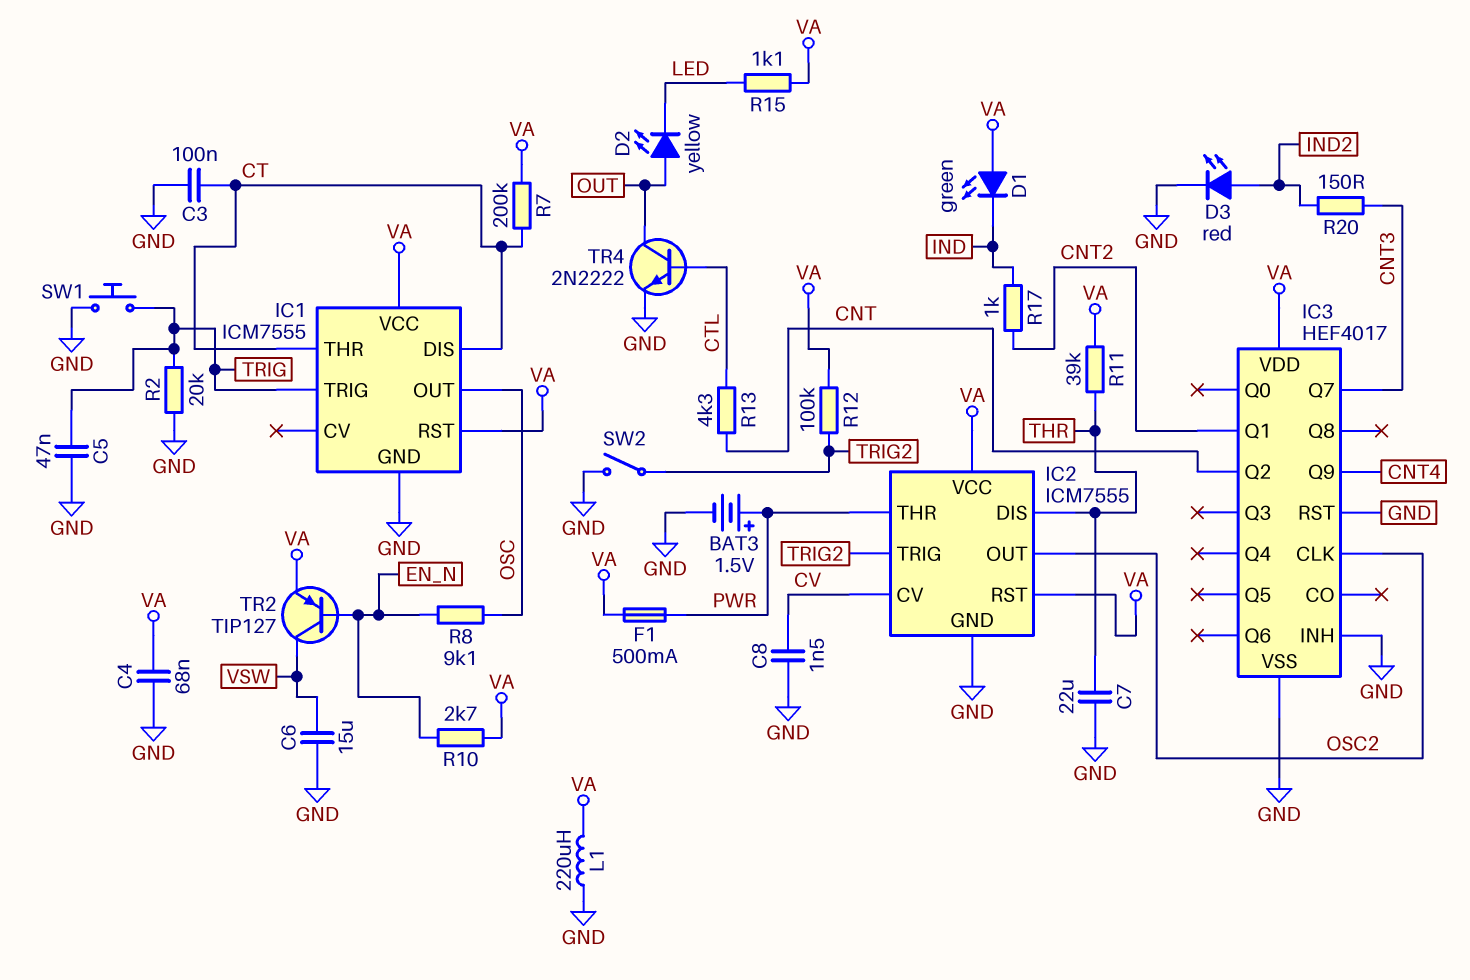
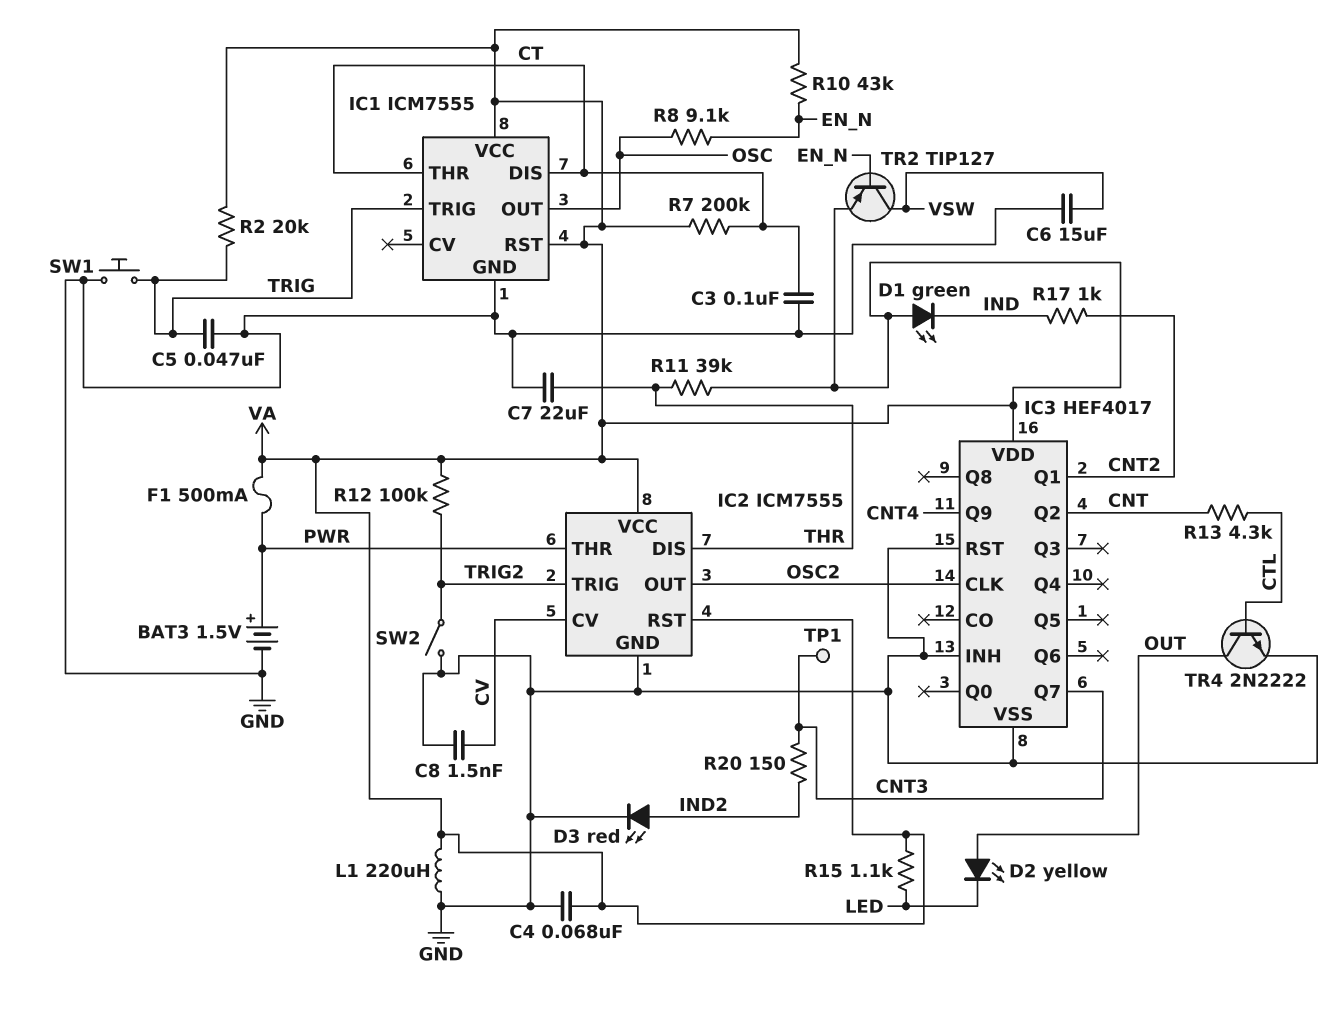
R2: 20k (GND, TRIG) -> 20k (TRIG, VA)
R10: 2.7k (EN_N, VA) -> 43k (EN_N, VA)
TP1: none -> test point (CNT3)

